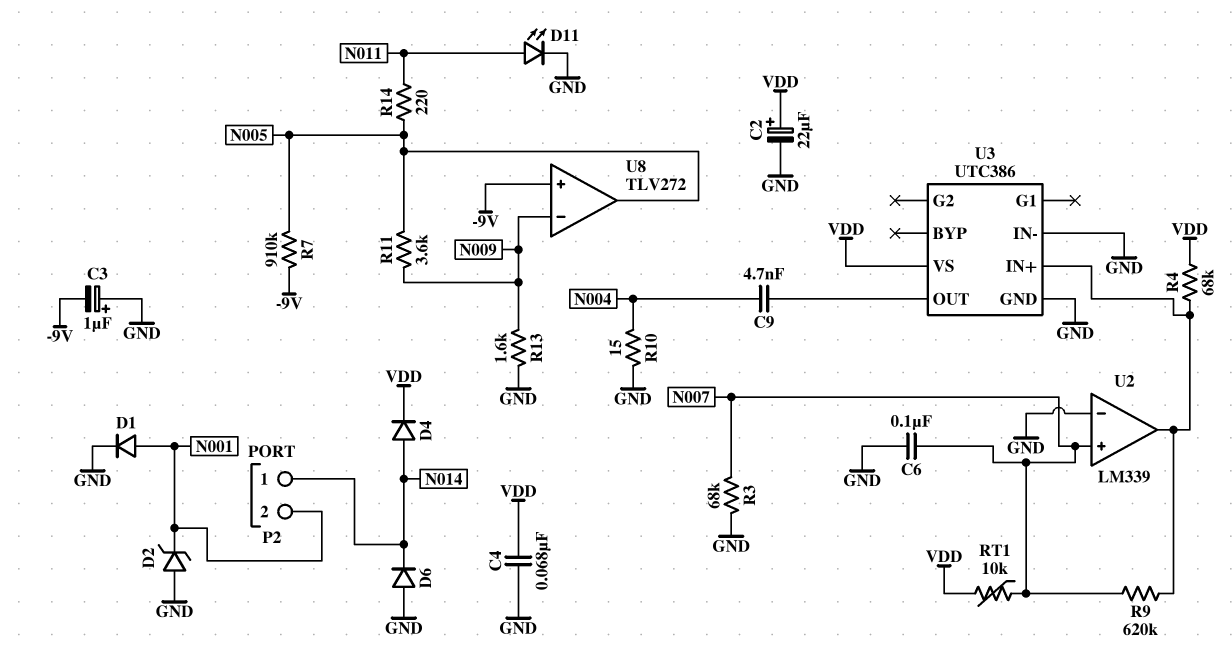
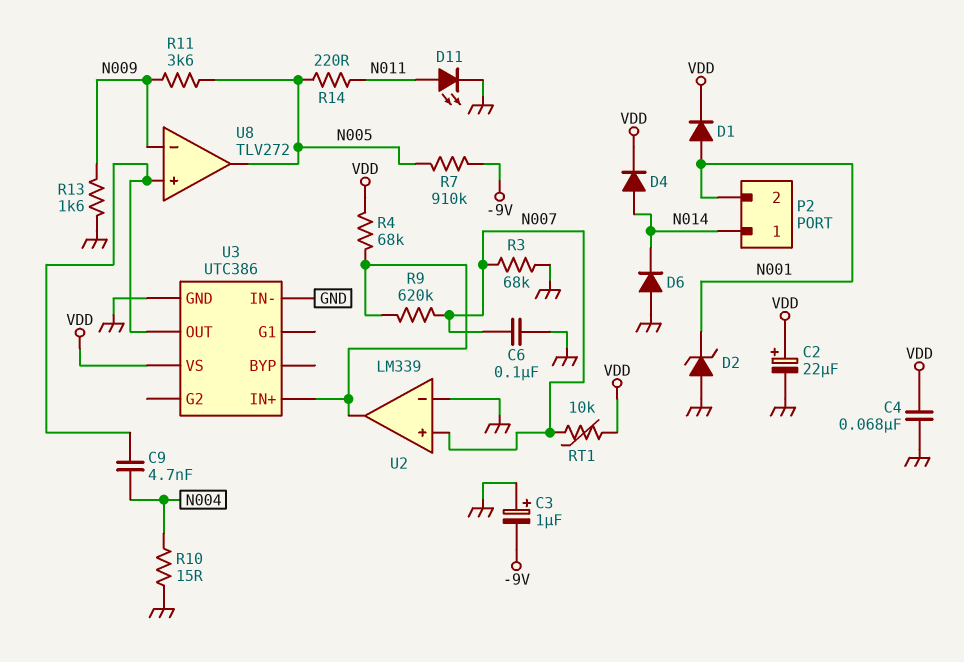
D1: diode (A N001, K GND) -> diode (A N001, K VDD)
U8 pin in+: -9V -> U3/OUT

